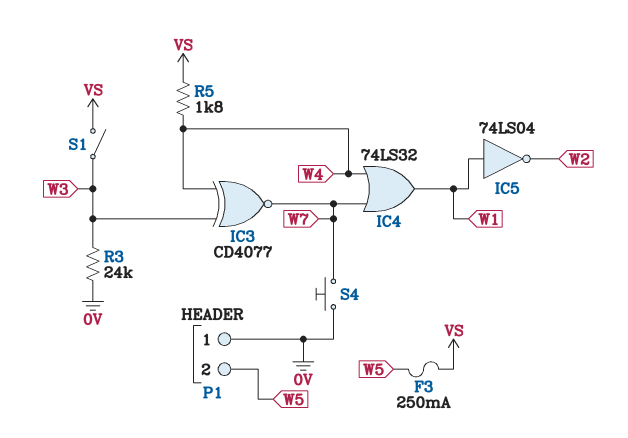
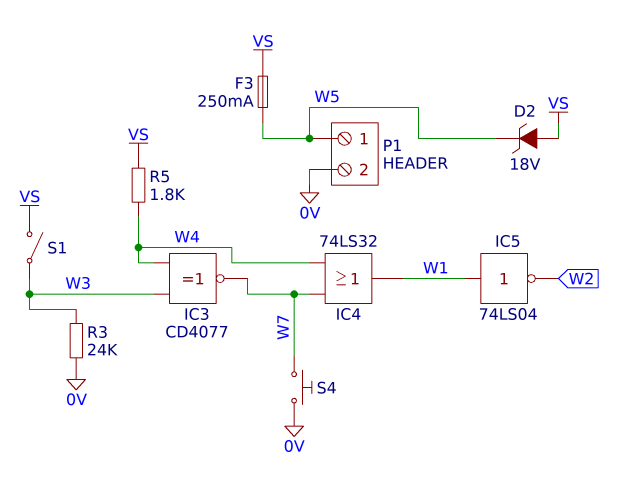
D2: none -> zener 18V (A VS, K W5)
P1 pin 1: 0V -> W5
P1 pin 2: W5 -> 0V

